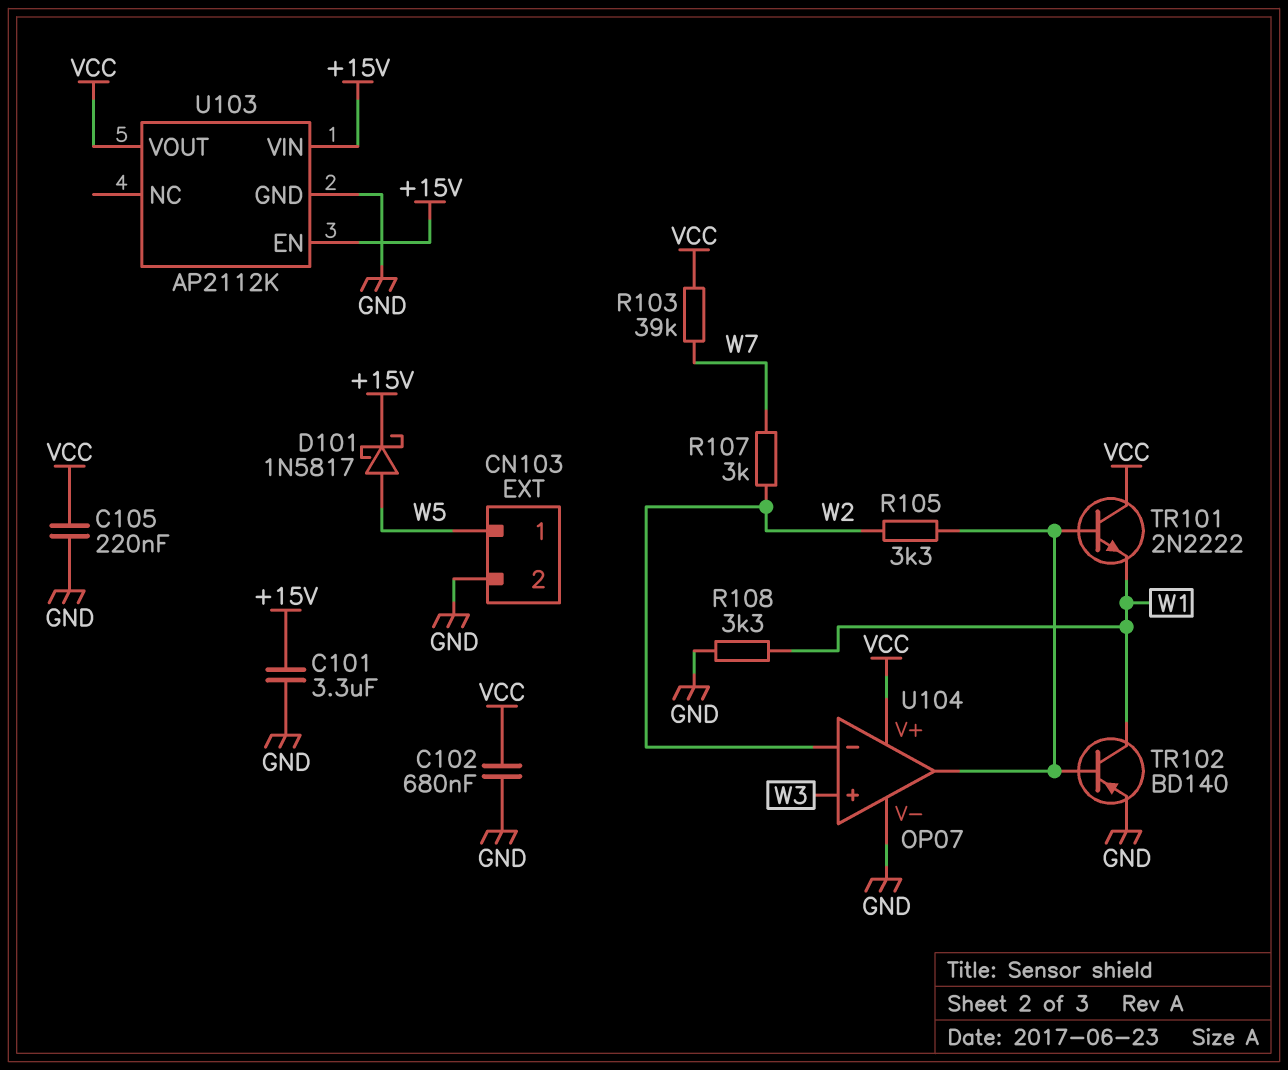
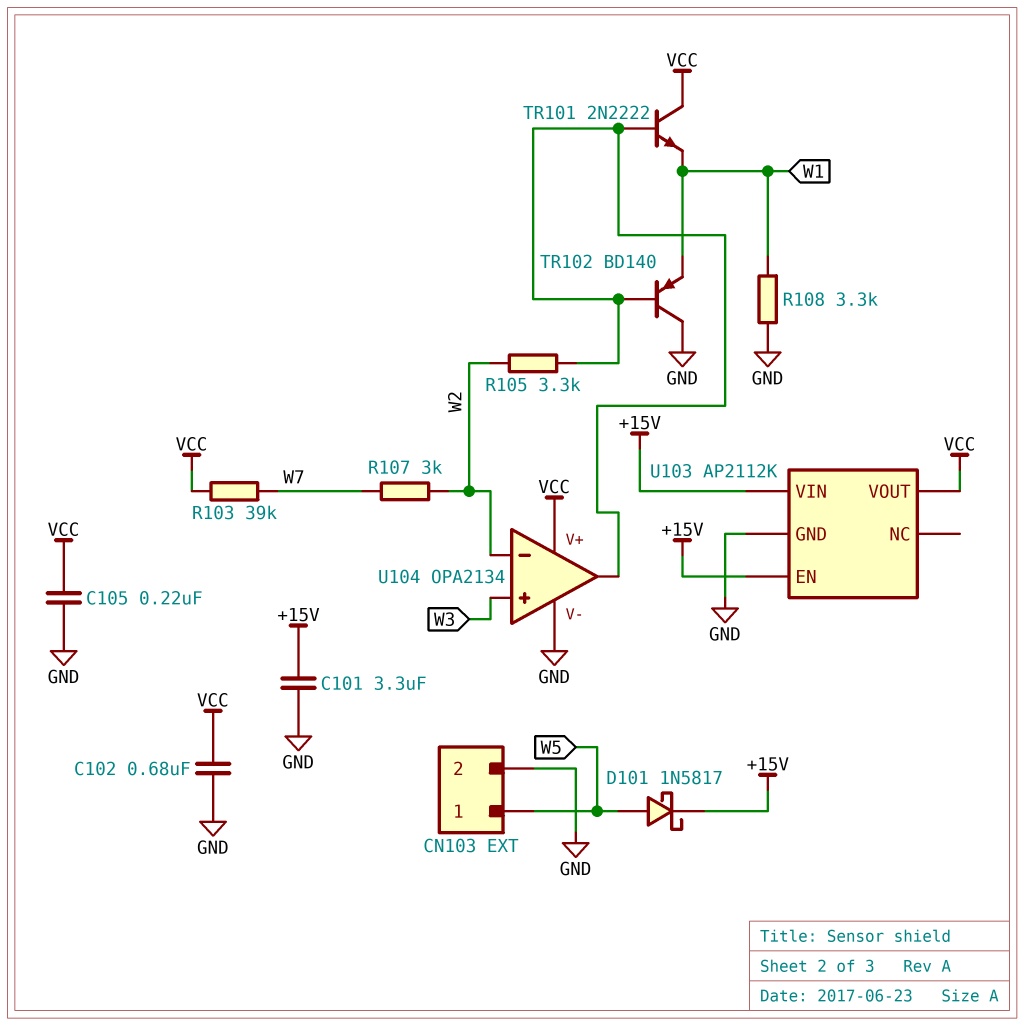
TR102: PNP BD140 (B U104/out, C W1, E GND) -> PNP BD140 (B U104/out, C GND, E W1)
U104: OP07 -> OPA2134

